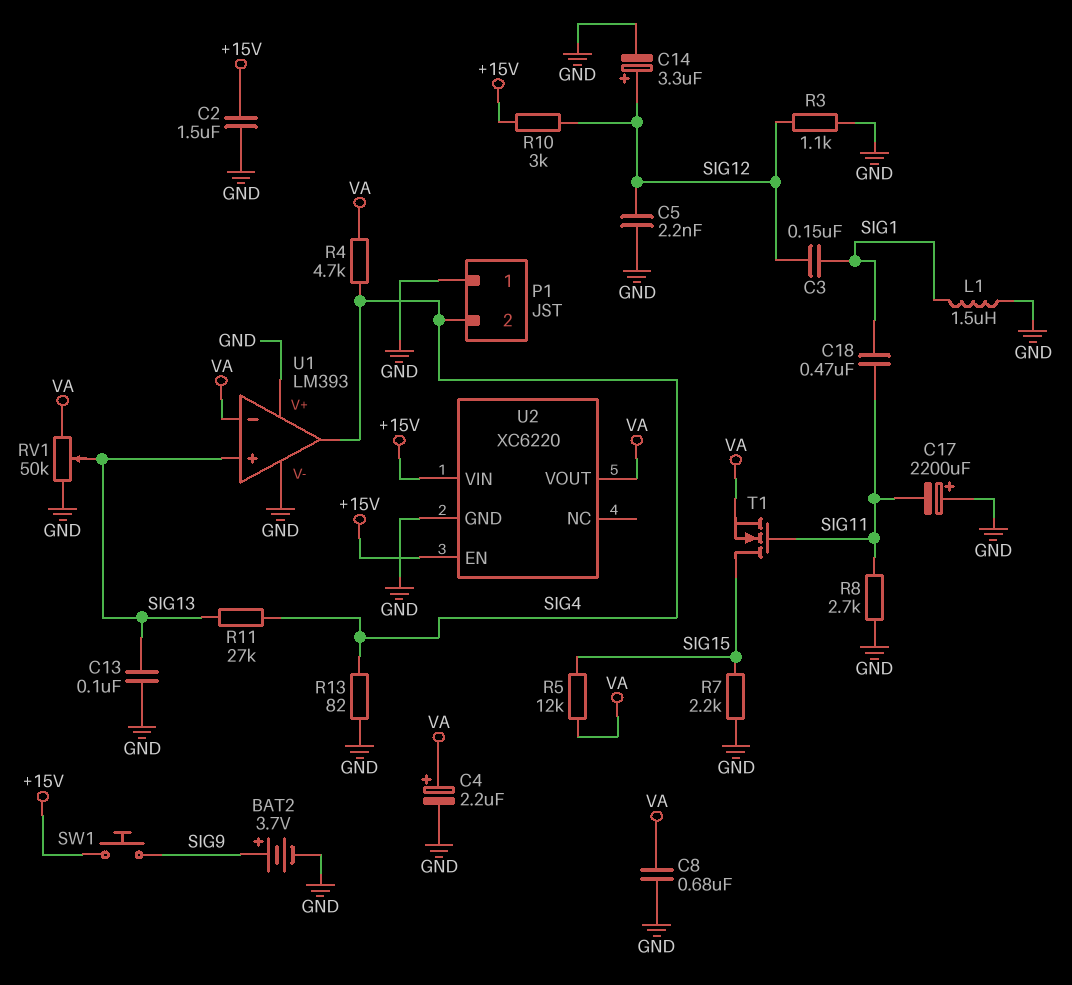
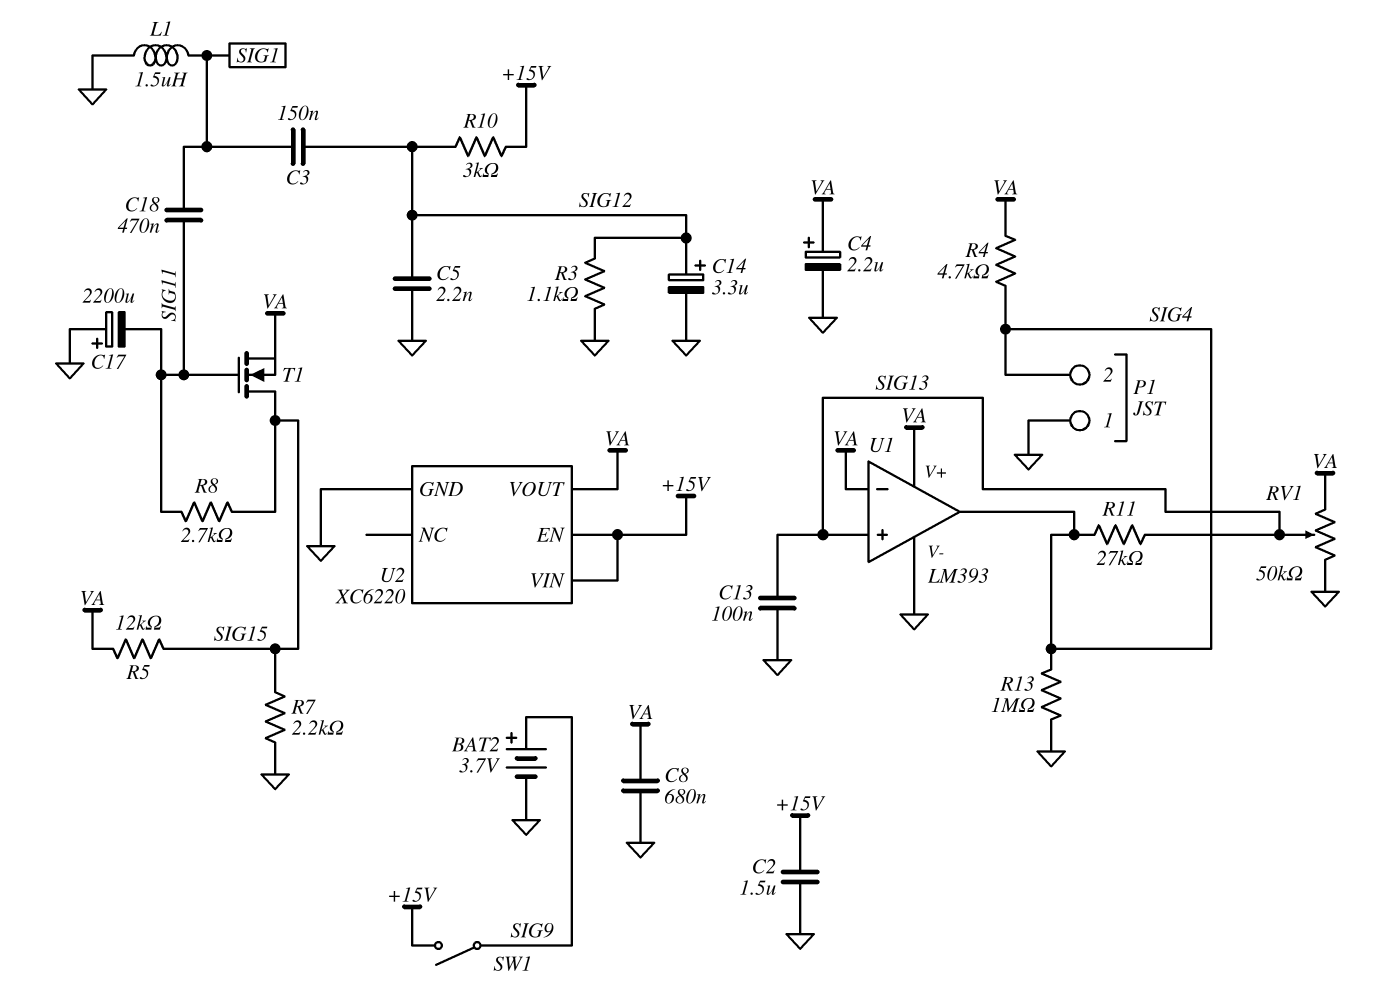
R8: 2.7k (GND, SIG11) -> 2.7k (SIG11, SIG15)
R13: 82 (GND, SIG4) -> 1M (GND, SIG4)
SW1: button (+15V, SIG9) -> switch (+15V, SIG9)
U1 pin V+: GND -> VA

